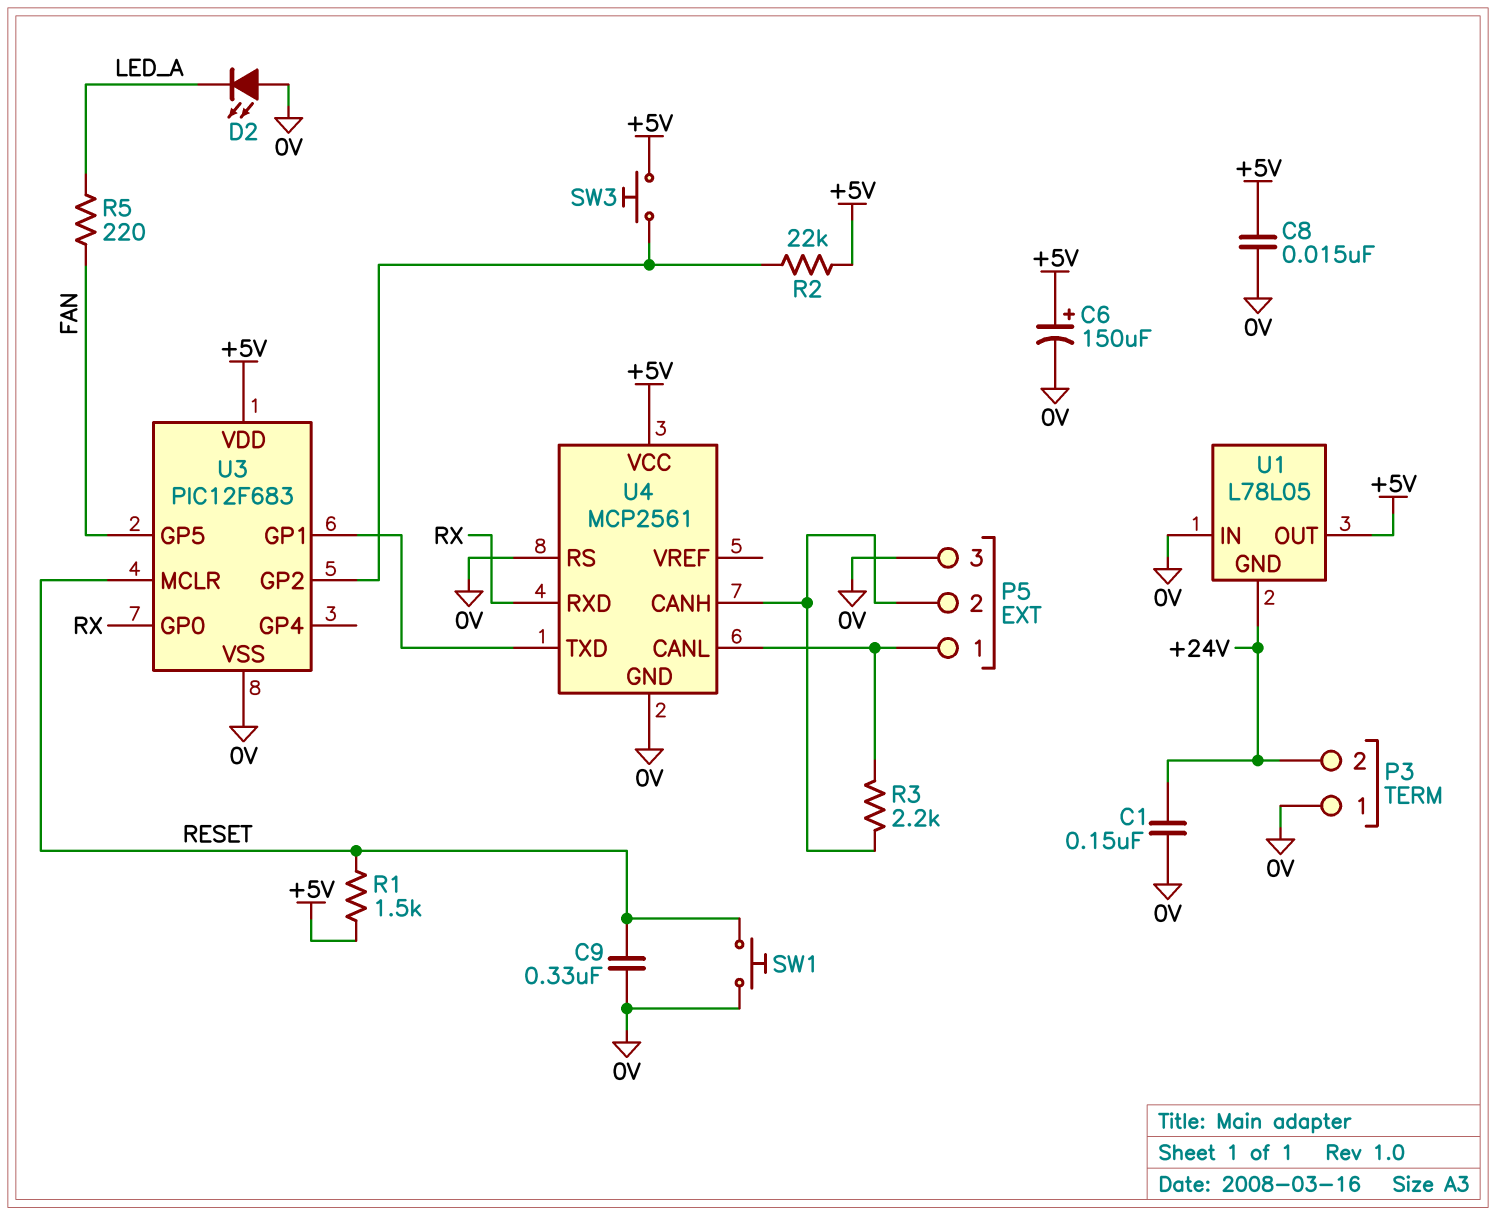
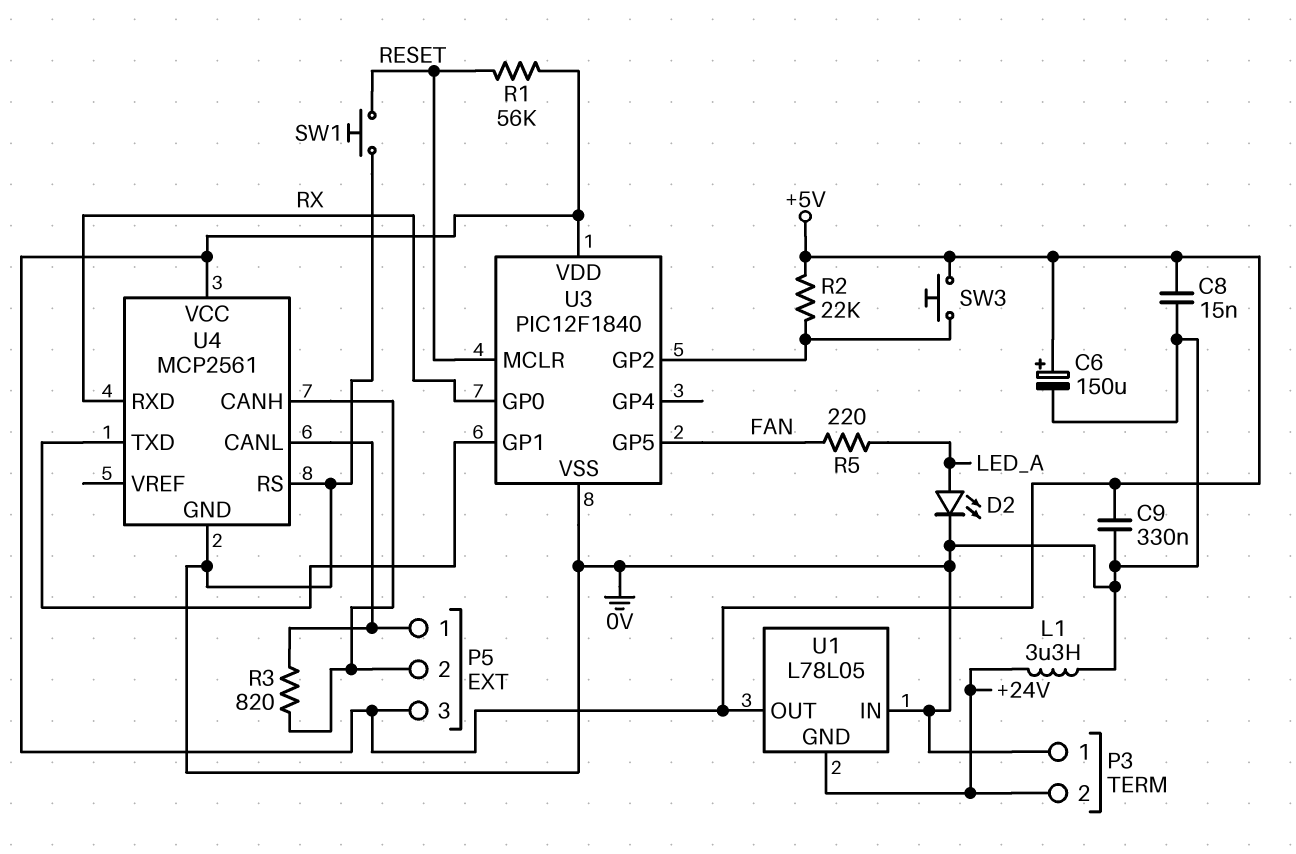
C1: 150nF (+24V, 0V) -> none
C9: 330nF (0V, RESET) -> 330nF (+5V, 0V)
D2: LED (A 0V, K LED_A) -> LED (A LED_A, K 0V)
L1: none -> 3.3uH (+24V, 0V)
P5 pin 3: 0V -> +5V
R1: 1.5k (+5V, RESET) -> 56k (+5V, RESET)
R3: 2.2k (P5/1, P5/2) -> 820 (P5/1, P5/2)
U3: PIC12F683 -> PIC12F1840

